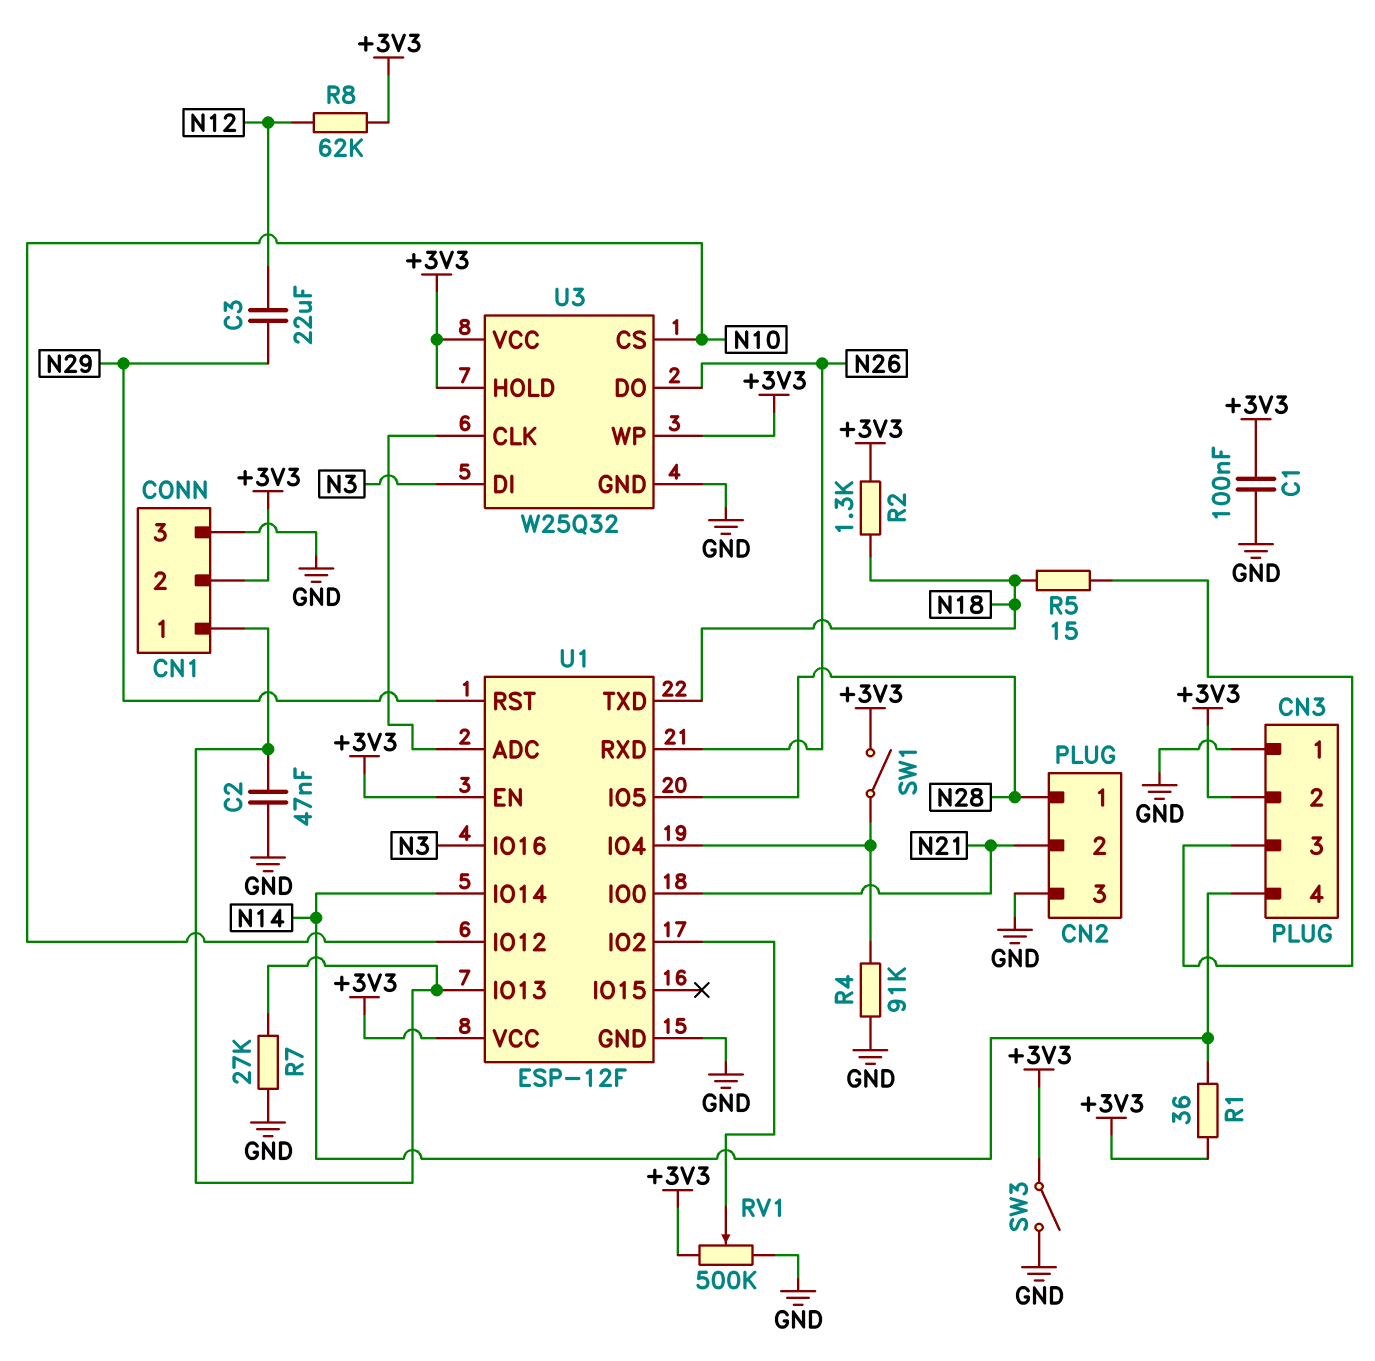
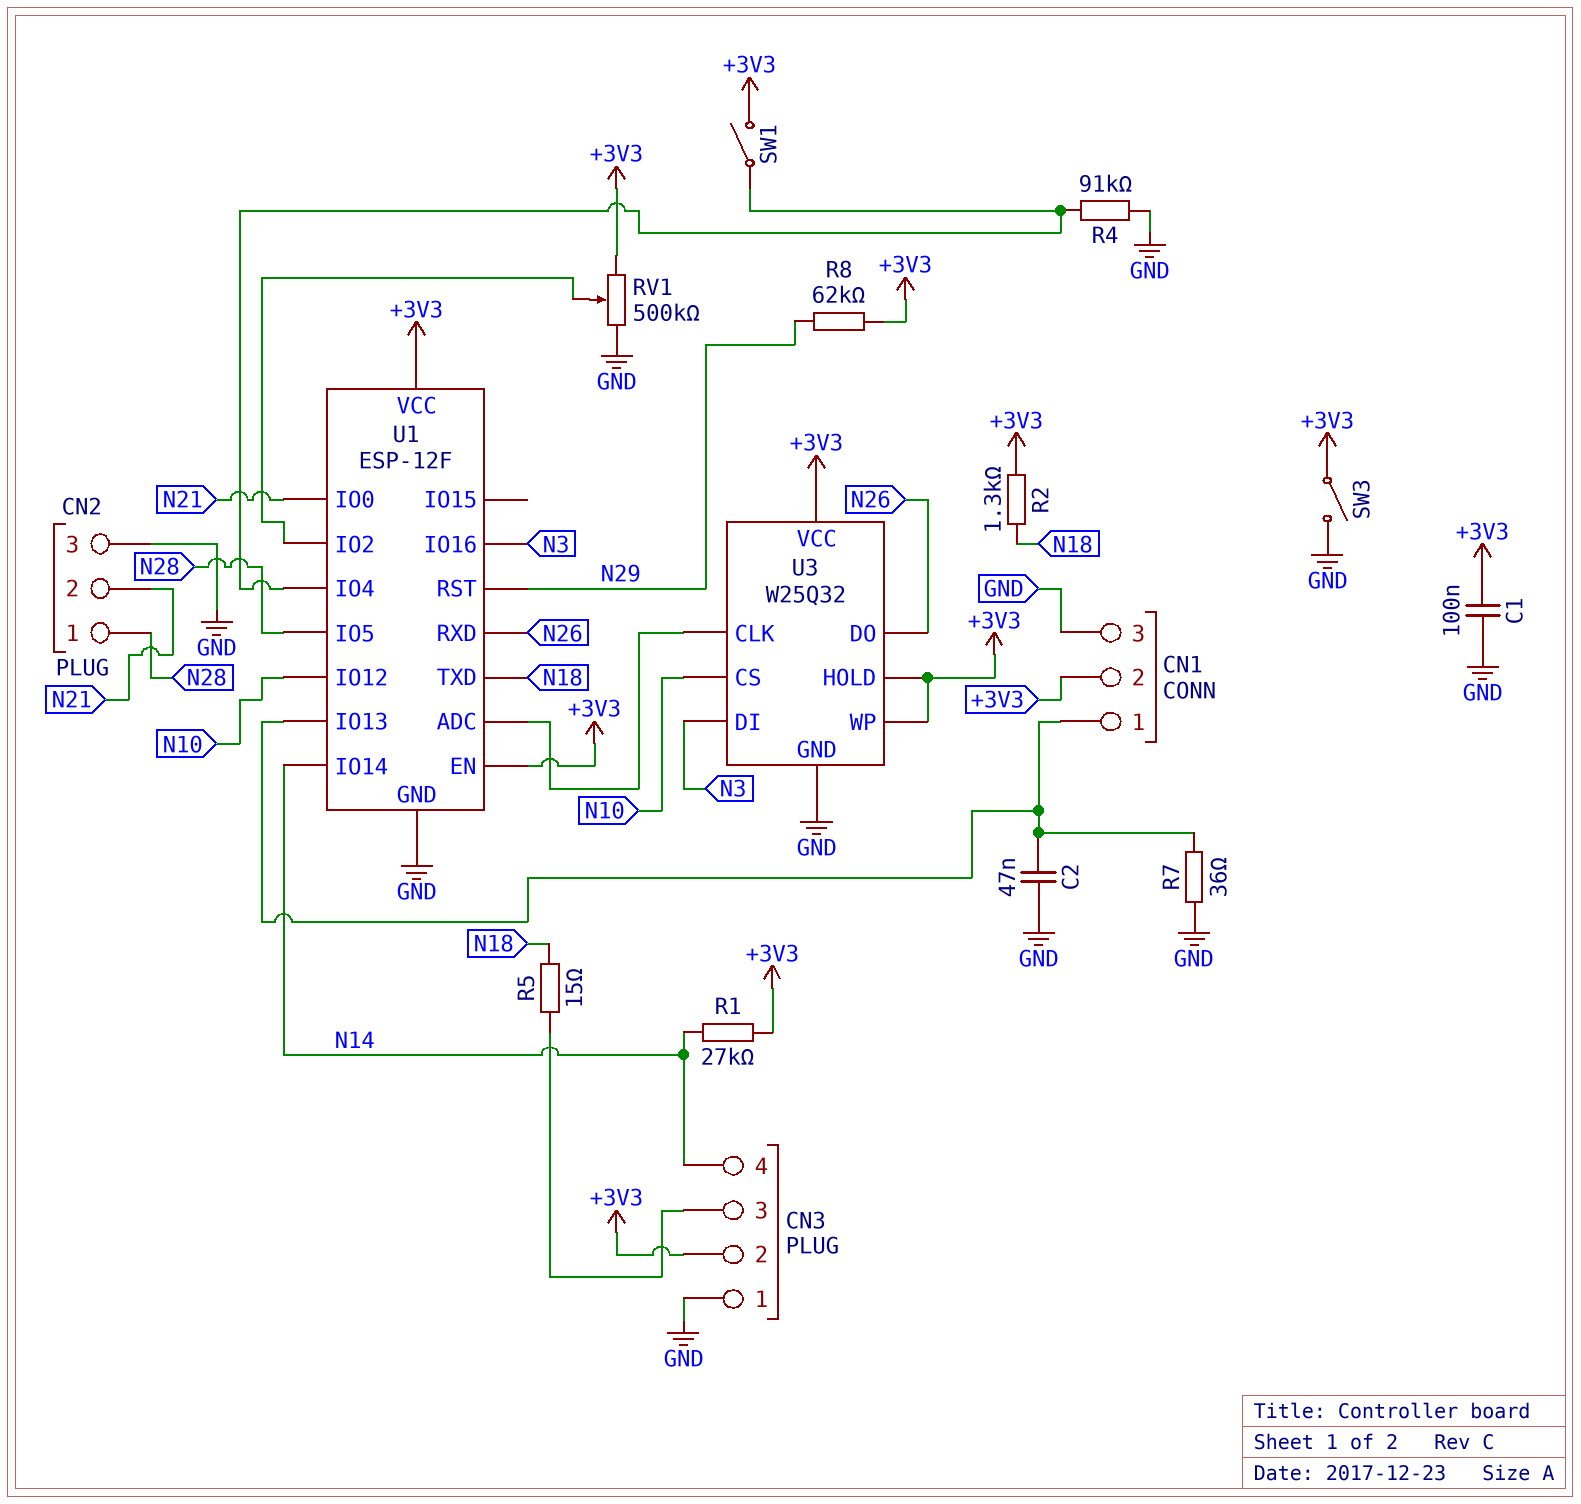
C3: 22uF (N12, N29) -> none
R1: 36 (+3V3, N14) -> 27k (+3V3, N14)
R7: 27k (CN1/1, GND) -> 36 (CN1/1, GND)
R8: 62k (+3V3, N12) -> 62k (+3V3, N29)

